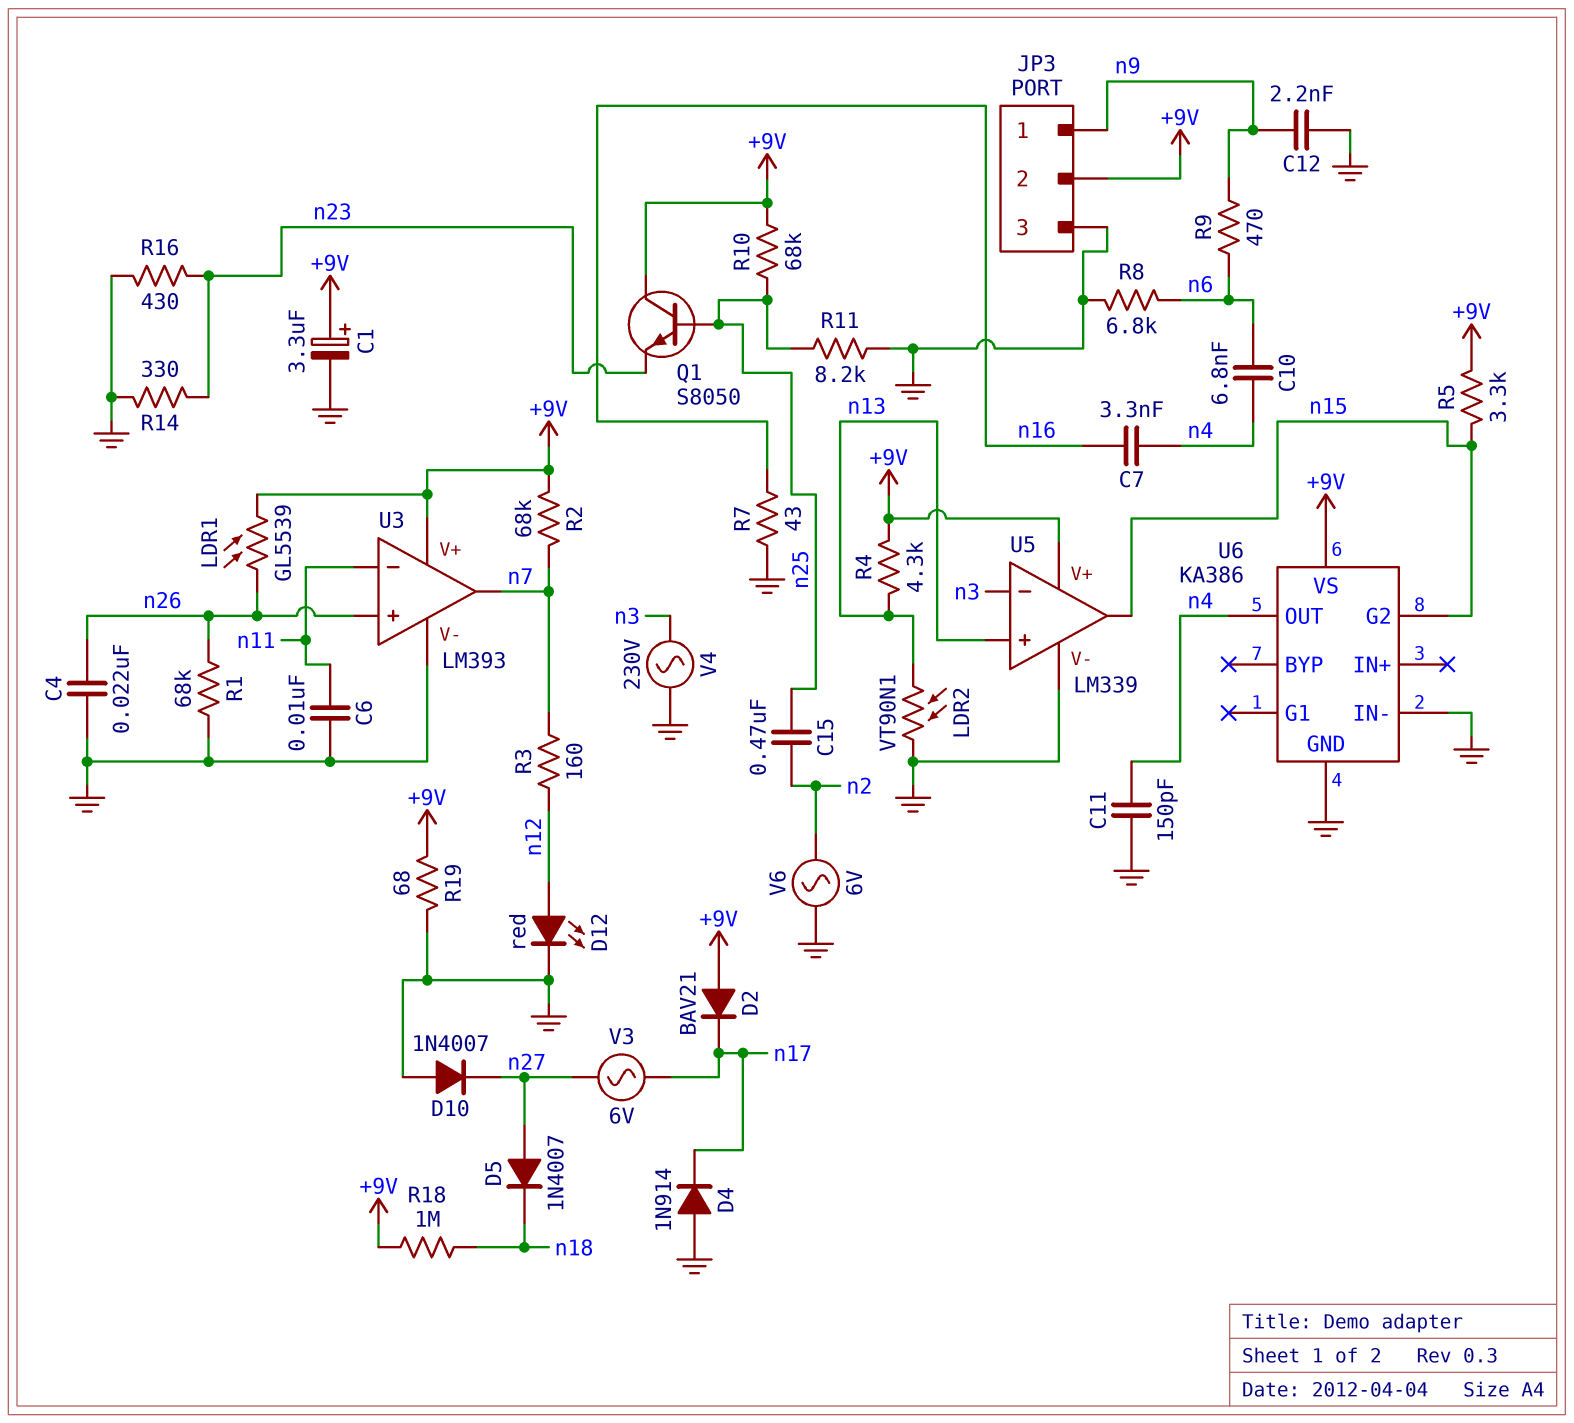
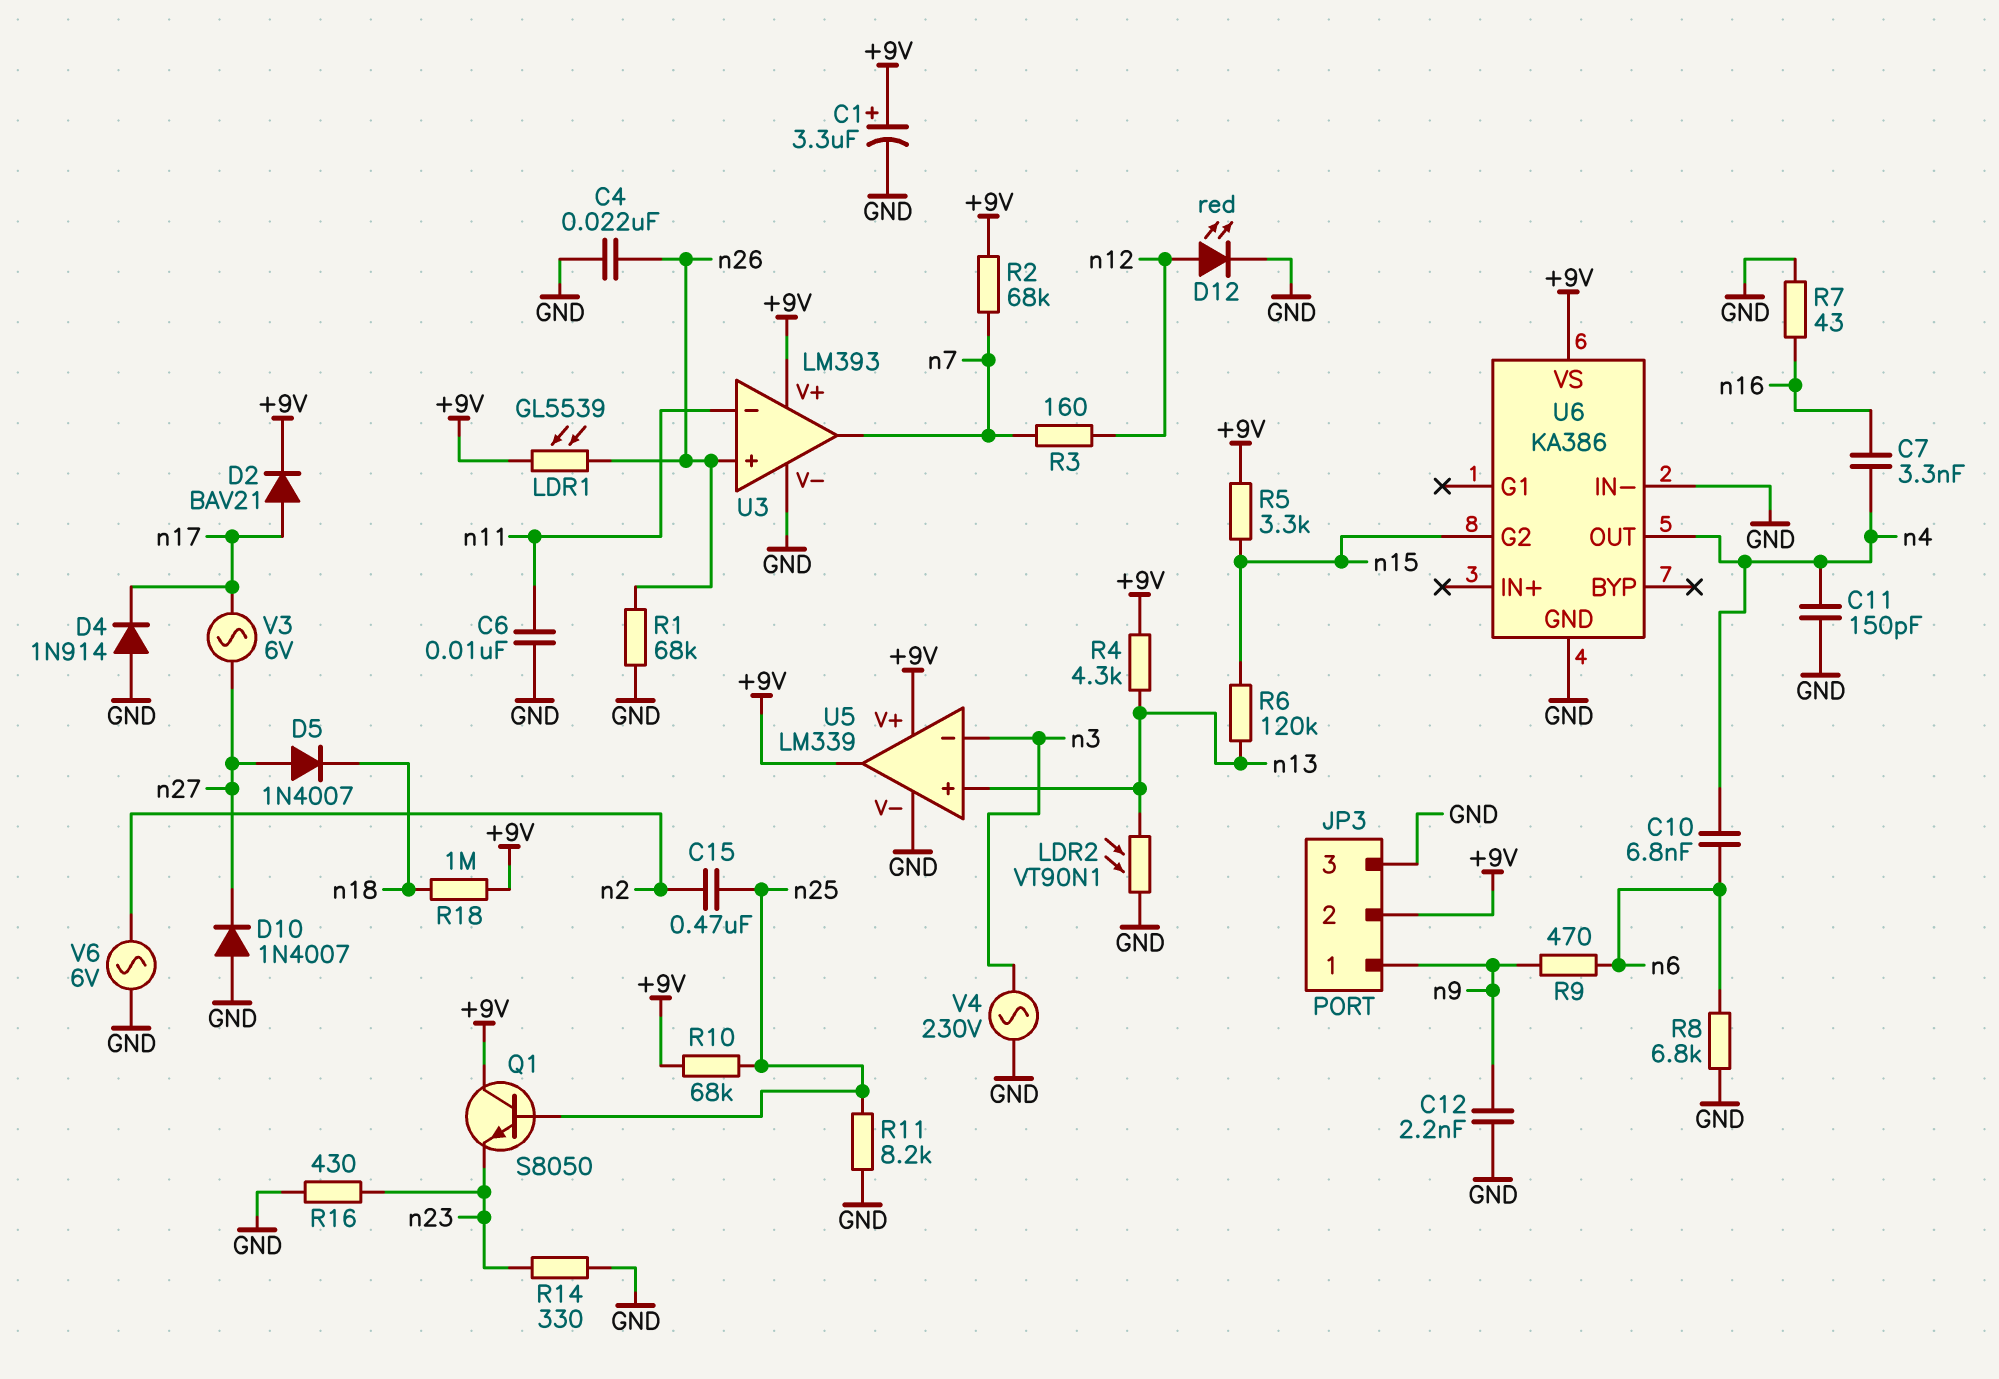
D2: diode BAV21 (A +9V, K n17) -> diode BAV21 (A n17, K +9V)
R6: none -> 120k (n13, n15)
R19: 68 (+9V, GND) -> none
U5 pin out: n15 -> +9V

